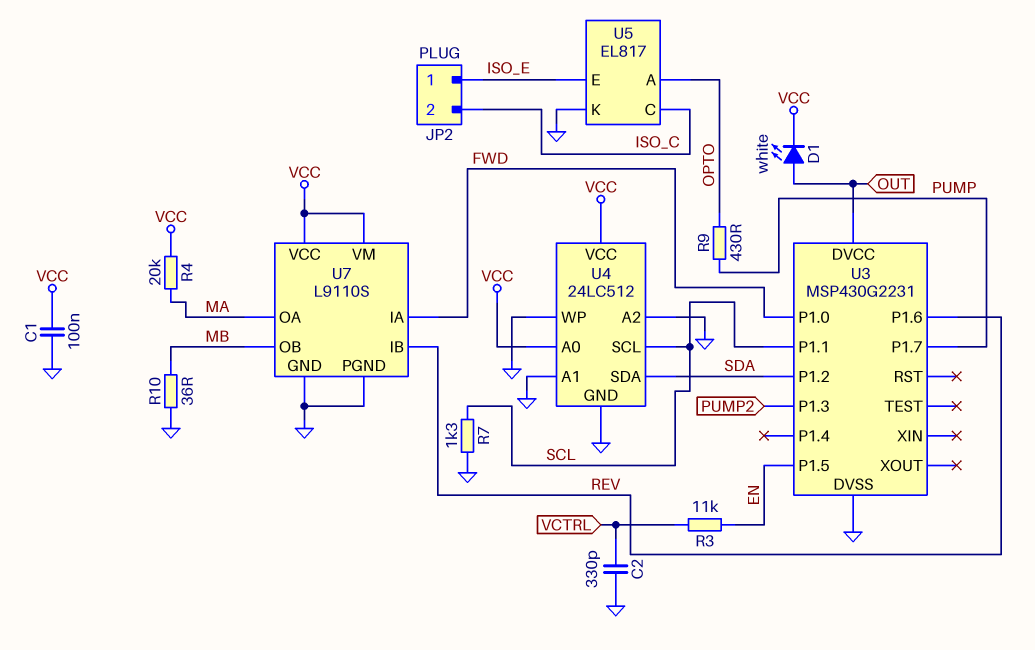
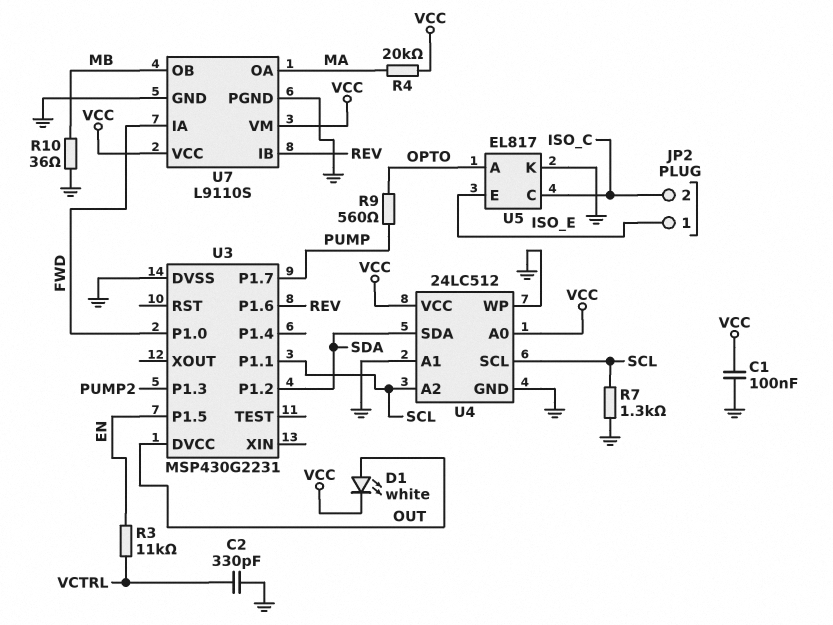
R9: 430 (OPTO, PUMP) -> 560 (OPTO, PUMP)
U4 pin A2: GND -> SCL

